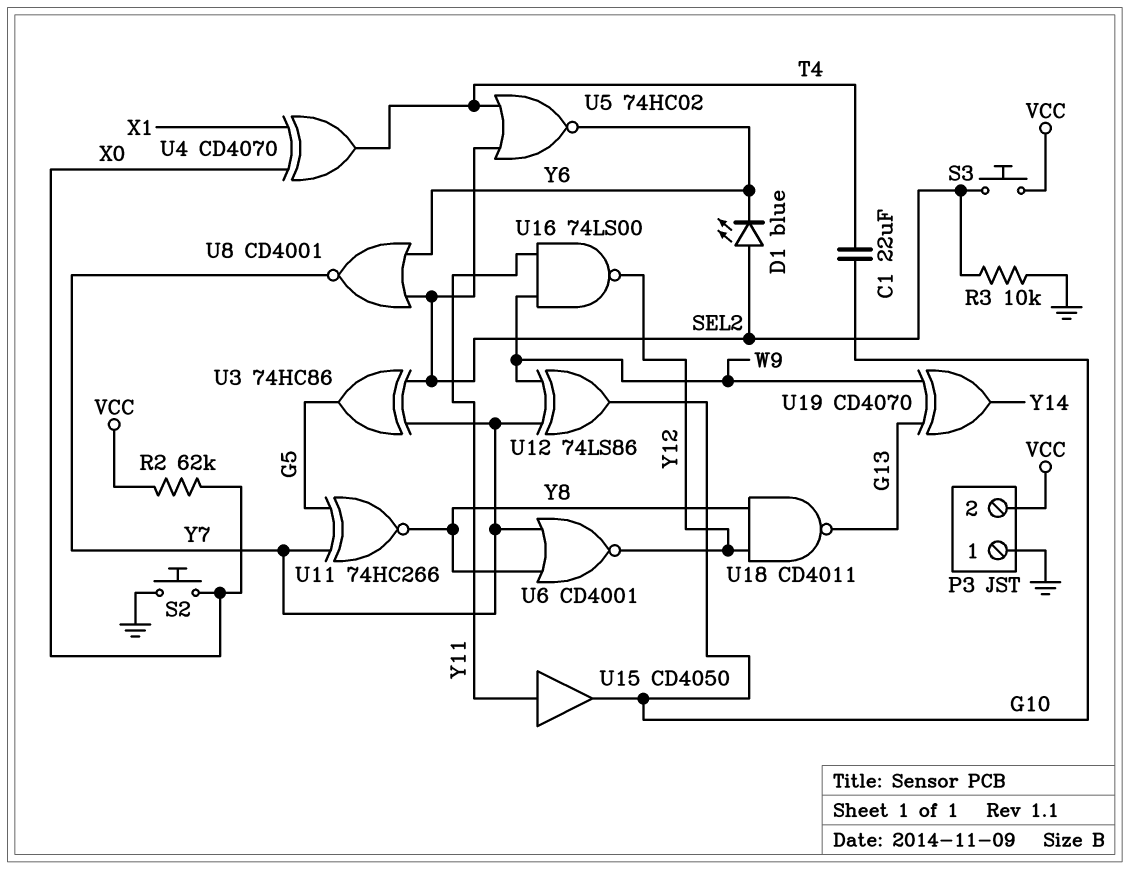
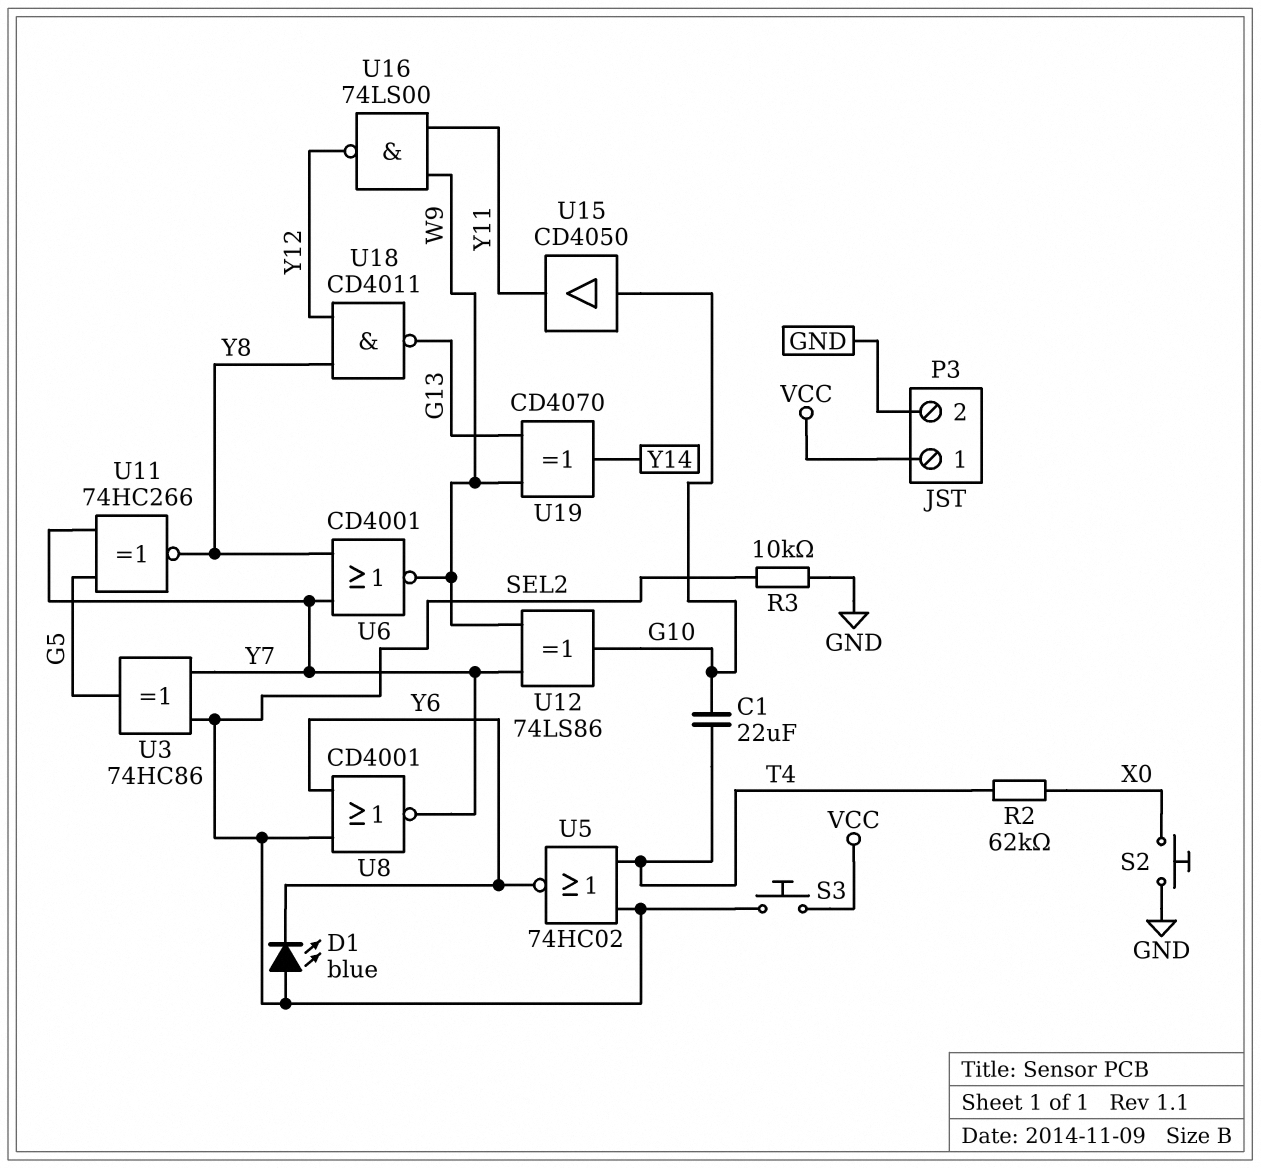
P3 pin 1: GND -> VCC
P3 pin 2: VCC -> GND
R2: 62k (VCC, X0) -> 62k (T4, X0)
U4: XOR CD4070 (in X0, in X1, out T4) -> none
U6: NOR CD4001 (in Y7, in Y8, out Y12) -> NOR CD4001 (in Y7, in Y8, out W9)
U15: buffer CD4050 (in Y11, out G10) -> buffer CD4050 (in G10, out Y11)

